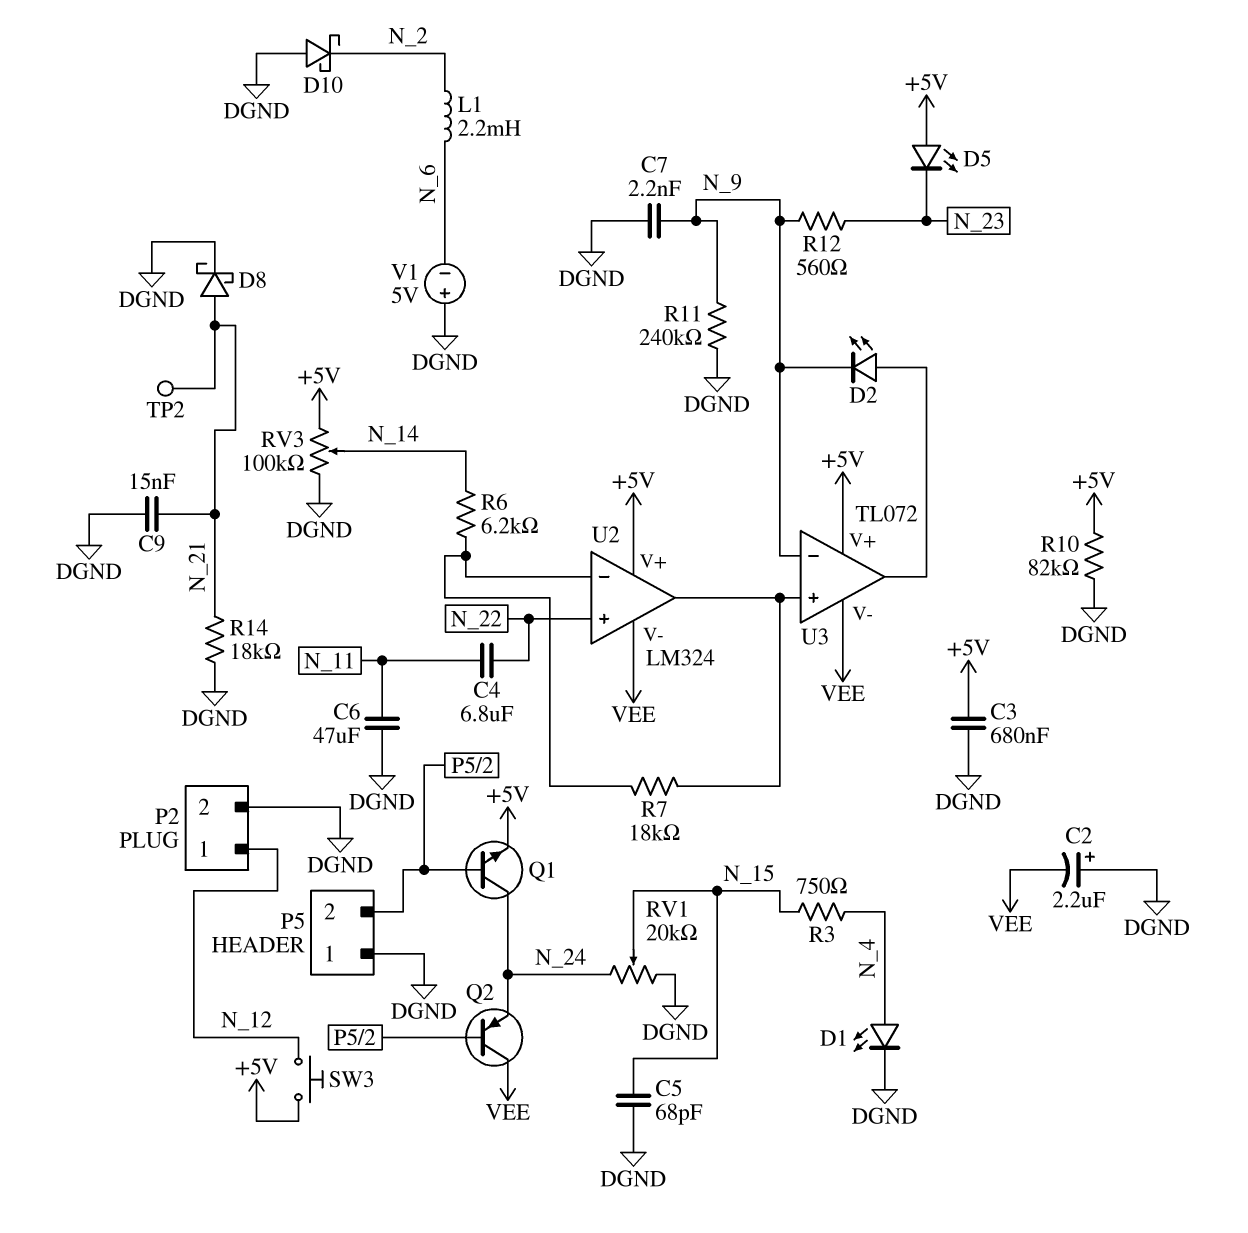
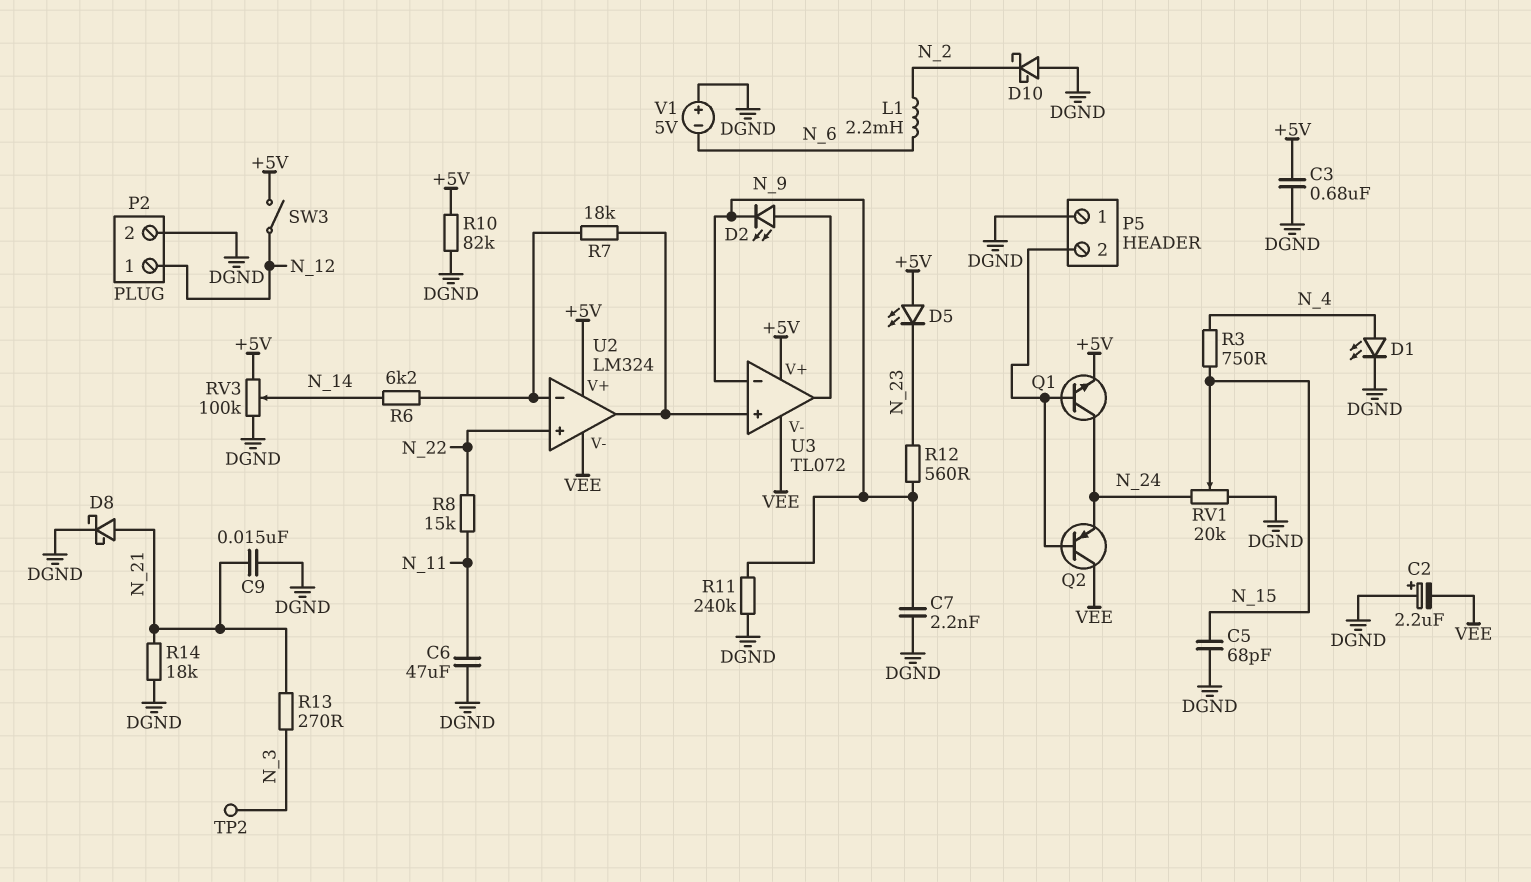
C4: 6.8uF (N_11, N_22) -> none
R8: none -> 15k (N_11, N_22)
R13: none -> 270 (N_3, N_21)
SW3: button (+5V, N_12) -> switch (+5V, N_12)
TP2: test point (N_21) -> test point (N_3)

